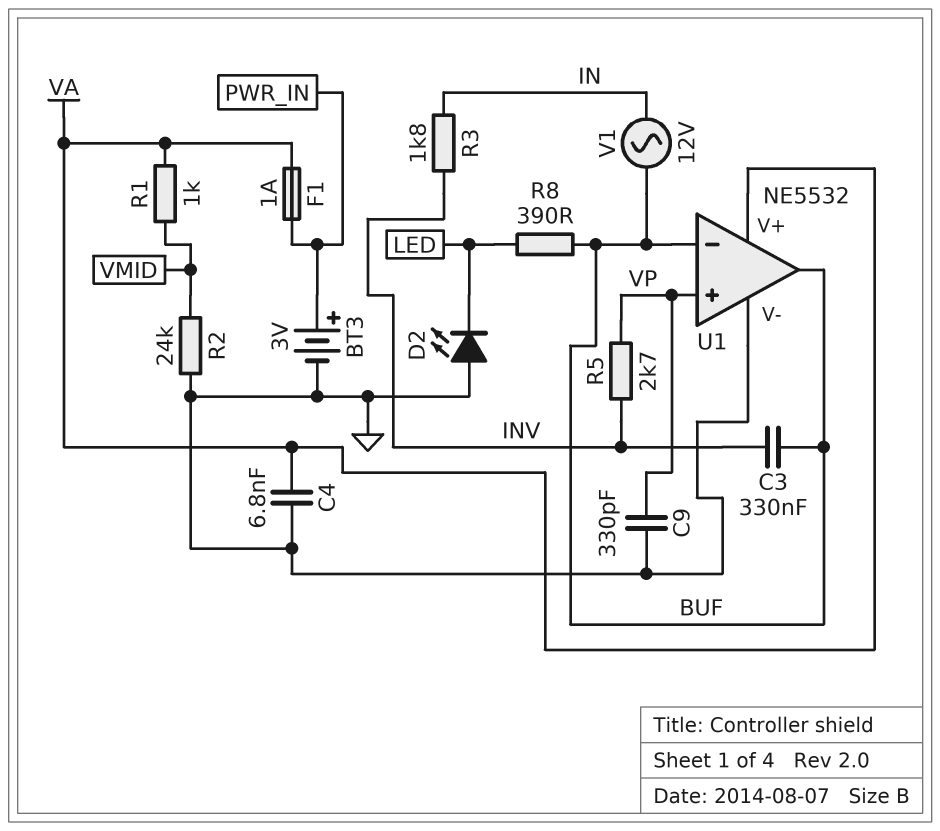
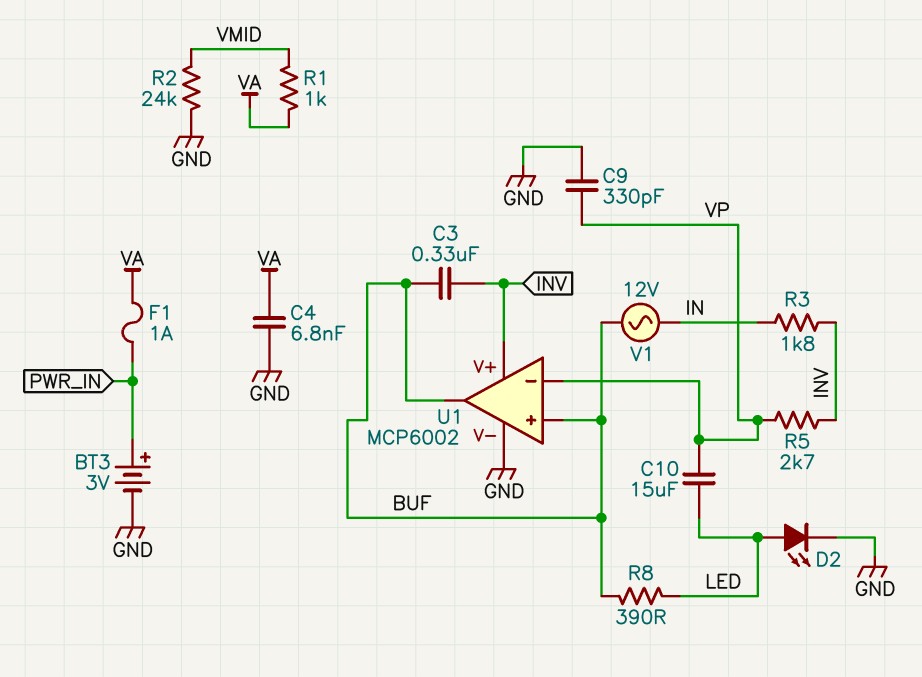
C10: none -> 15uF (LED, VP)
D2: LED (A GND, K LED) -> LED (A LED, K GND)
U1: NE5532 -> MCP6002
U1 pin V+: VA -> INV
U1 pin in+: VP -> BUF
U1 pin in-: BUF -> VP

